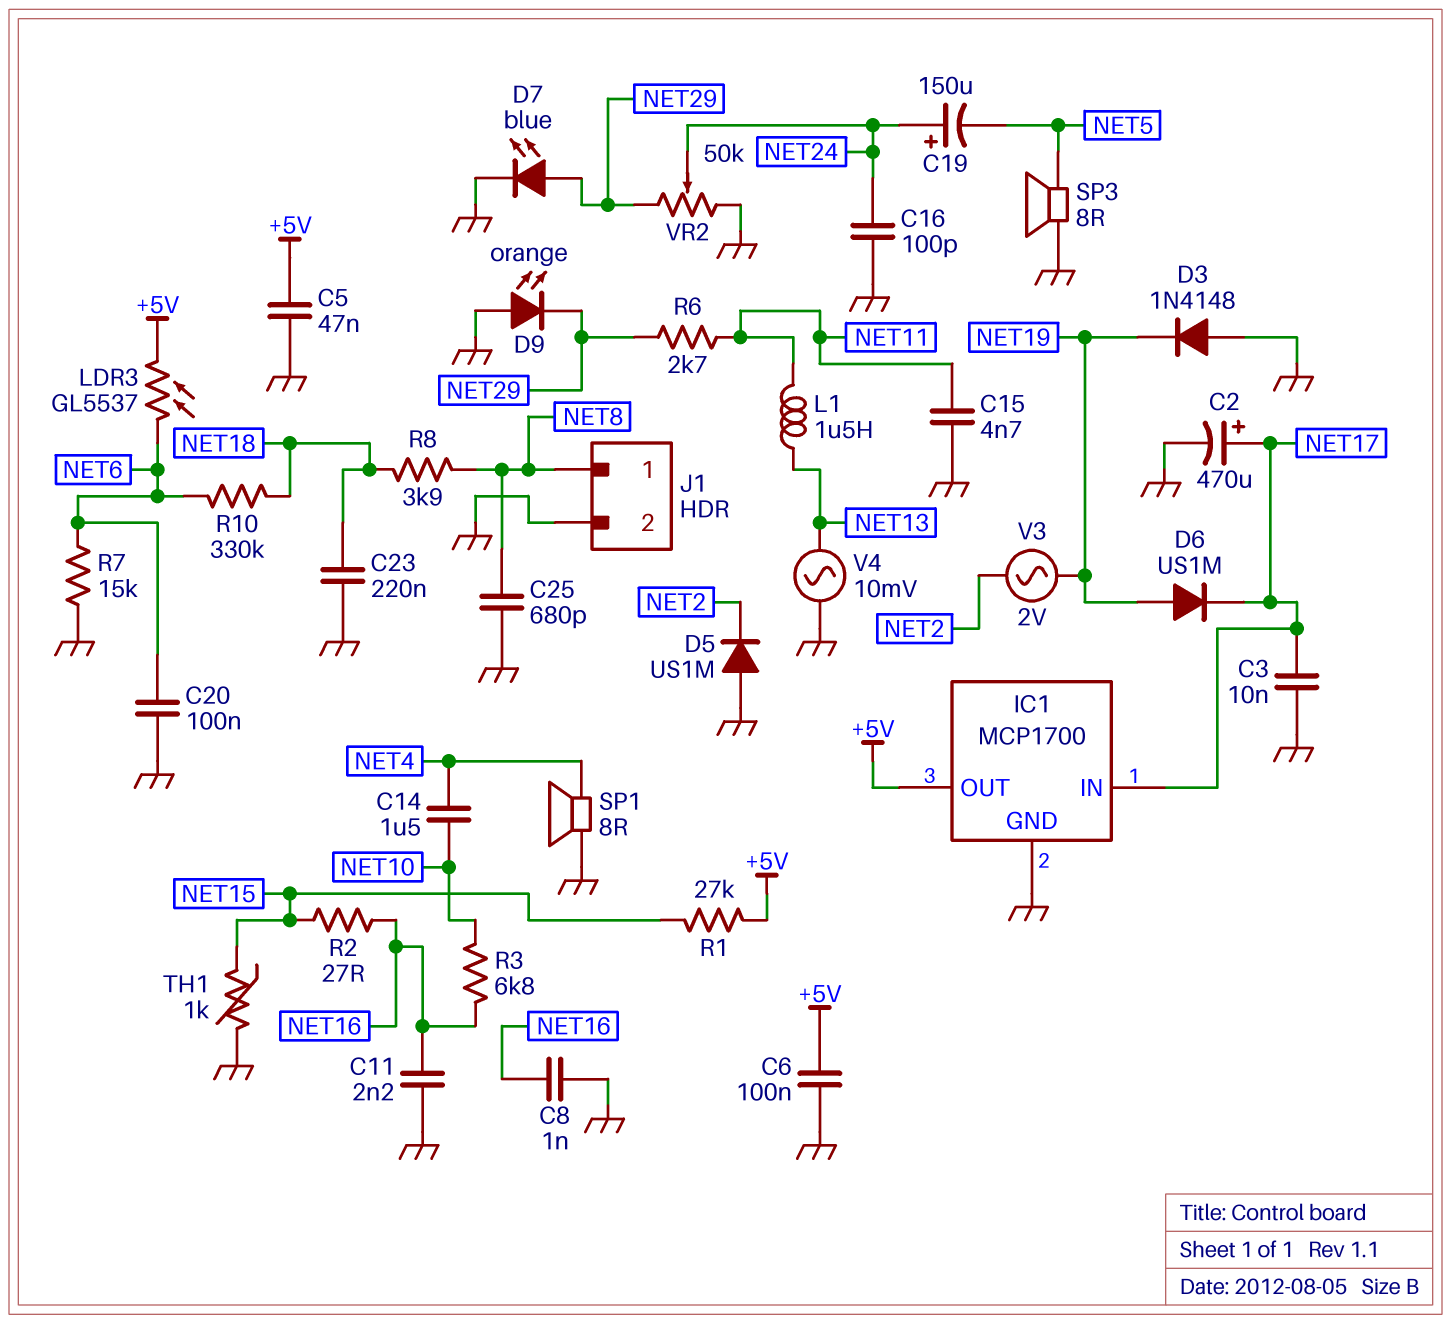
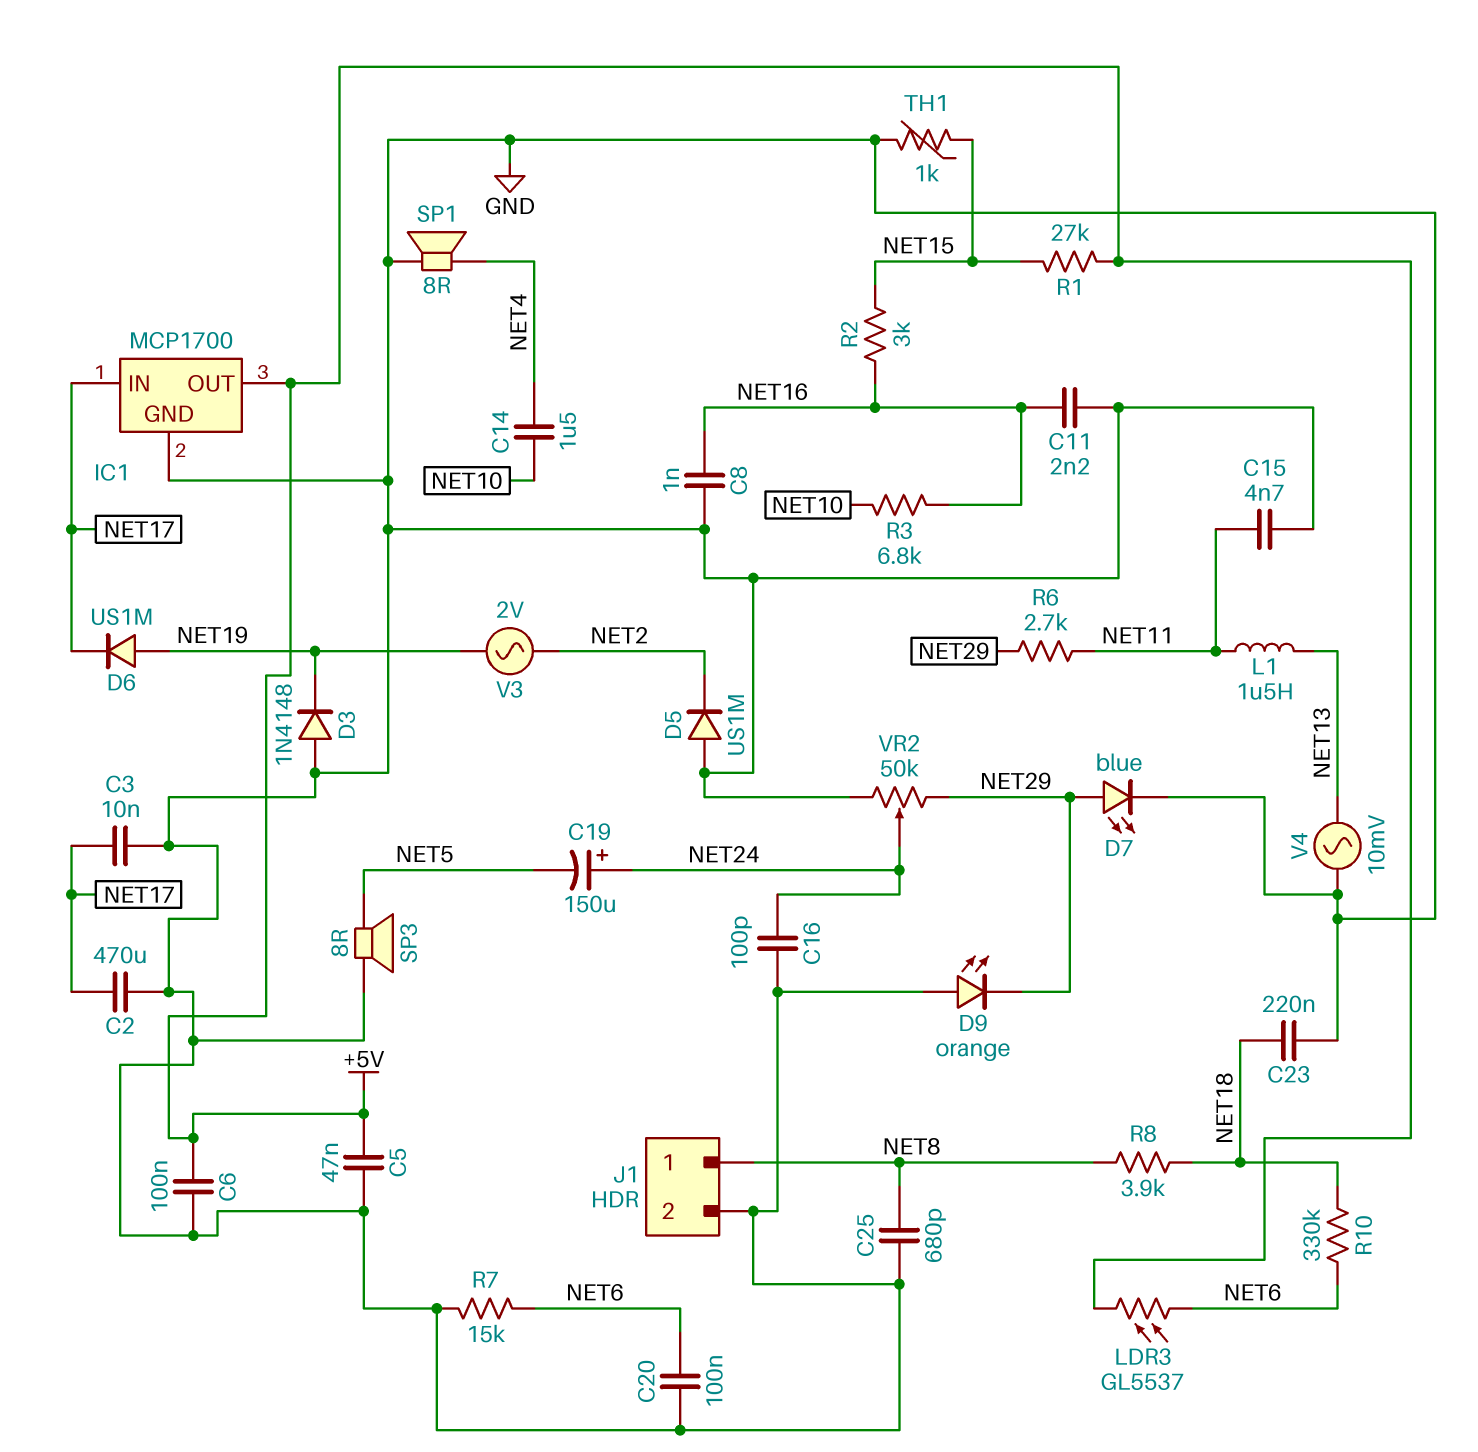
C2: 470uF (plus NET17, minus GND) -> 470uF (GND, NET17)
R2: 27 (NET15, NET16) -> 3k (NET15, NET16)

